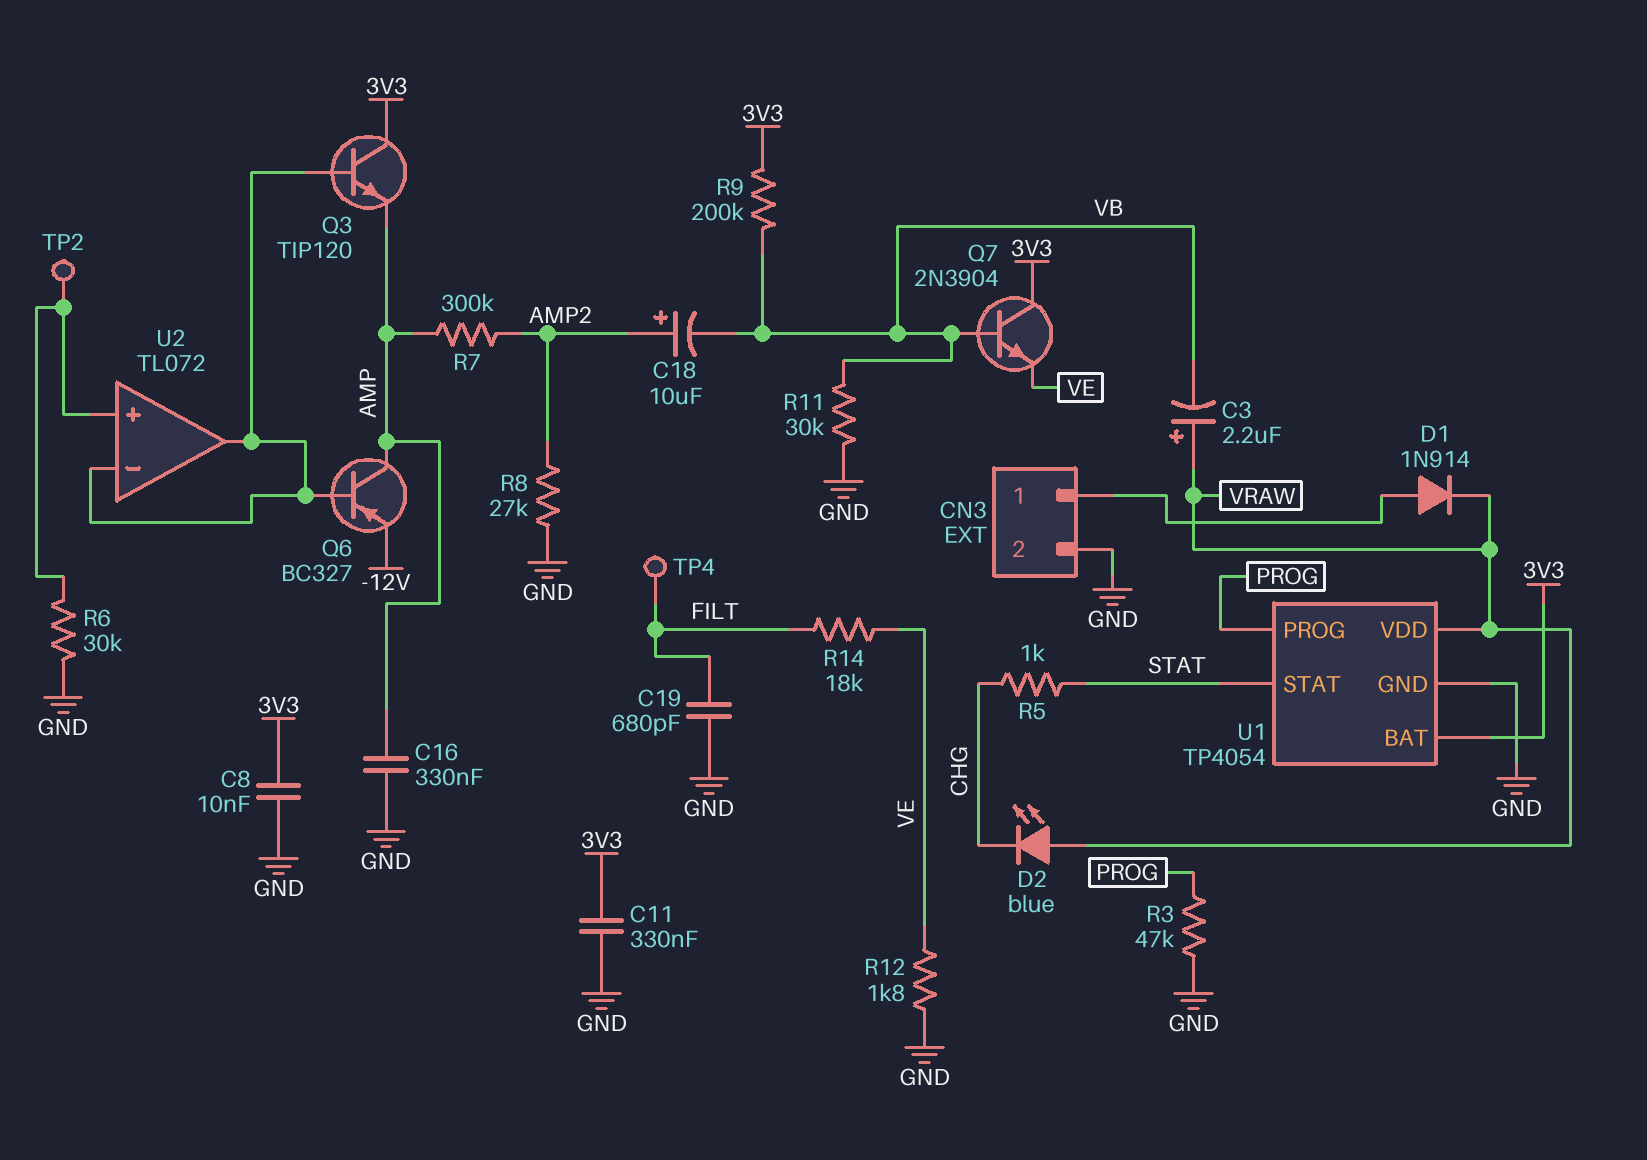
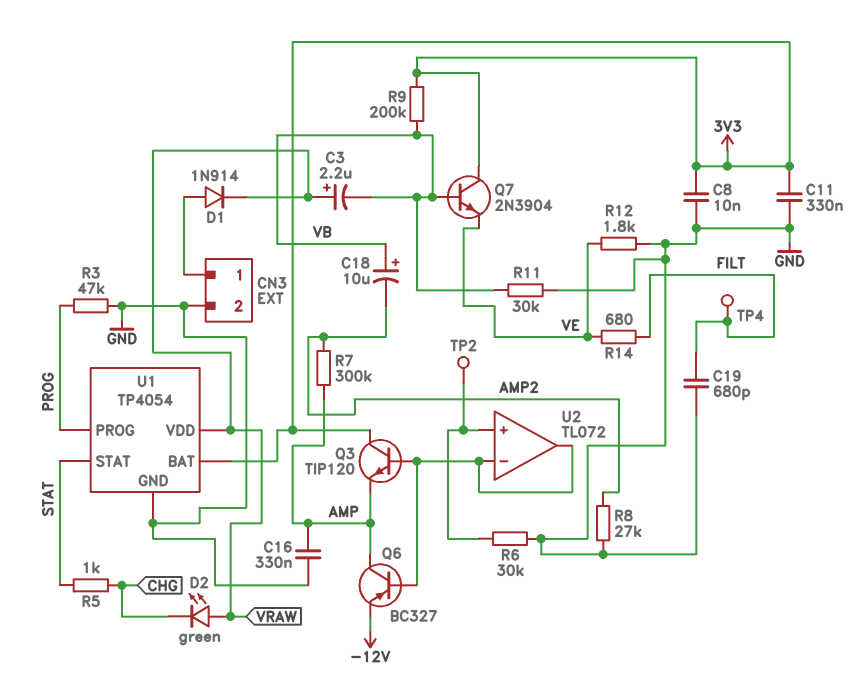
C18: 10uF (plus AMP2, minus VB) -> 10uF (plus VB, minus AMP2)
D2: LED blue (A VRAW, K CHG) -> LED green (A VRAW, K CHG)
R14: 18k (FILT, VE) -> 680 (FILT, VE)

